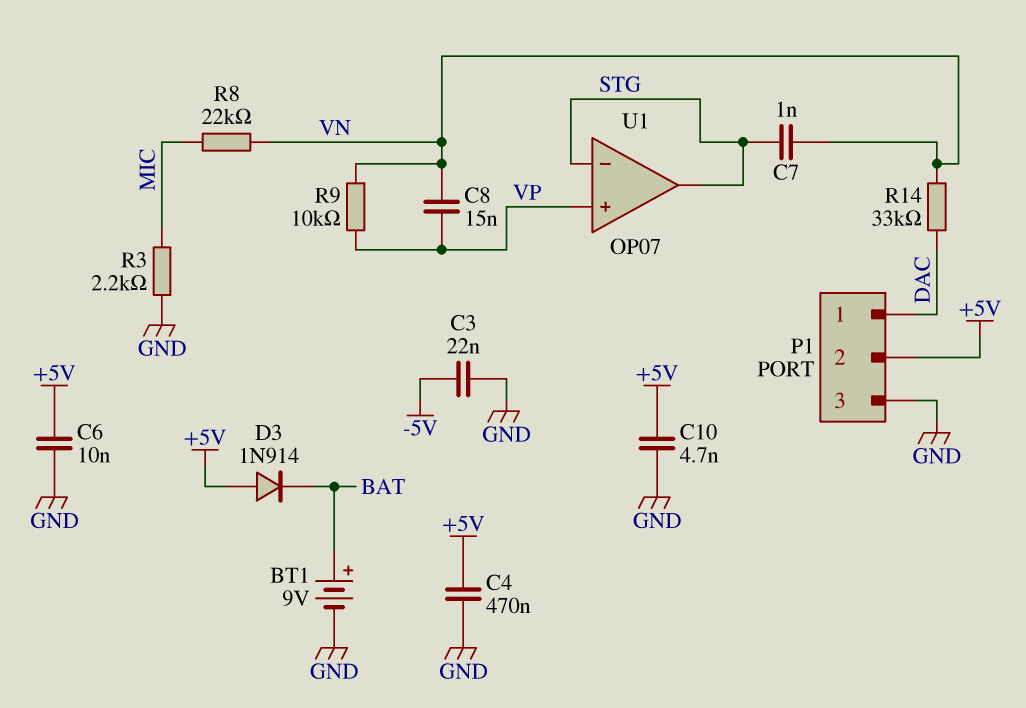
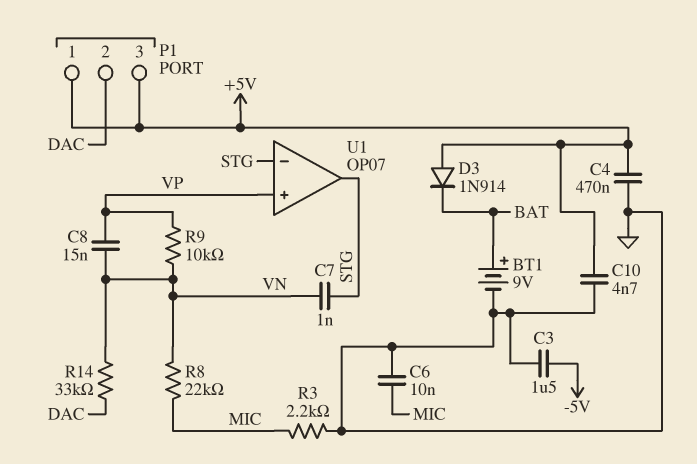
C3: 22nF (-5V, GND) -> 1.5uF (-5V, GND)
C6: 10nF (+5V, GND) -> 10nF (GND, MIC)
P1 pin 1: DAC -> +5V
P1 pin 2: +5V -> DAC
P1 pin 3: GND -> +5V

